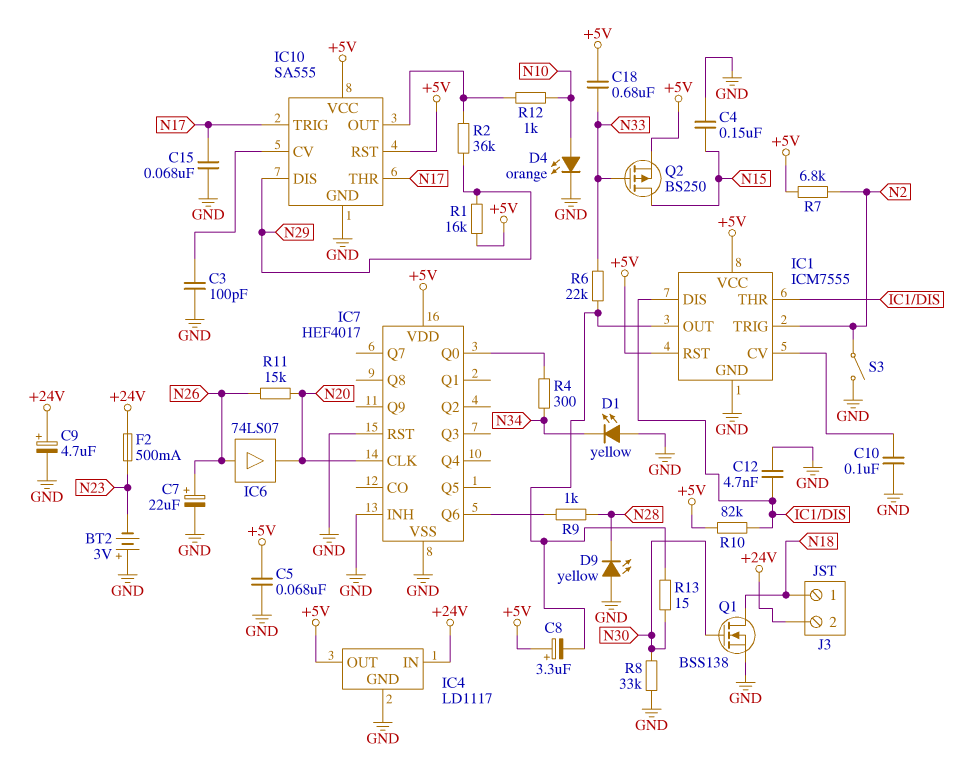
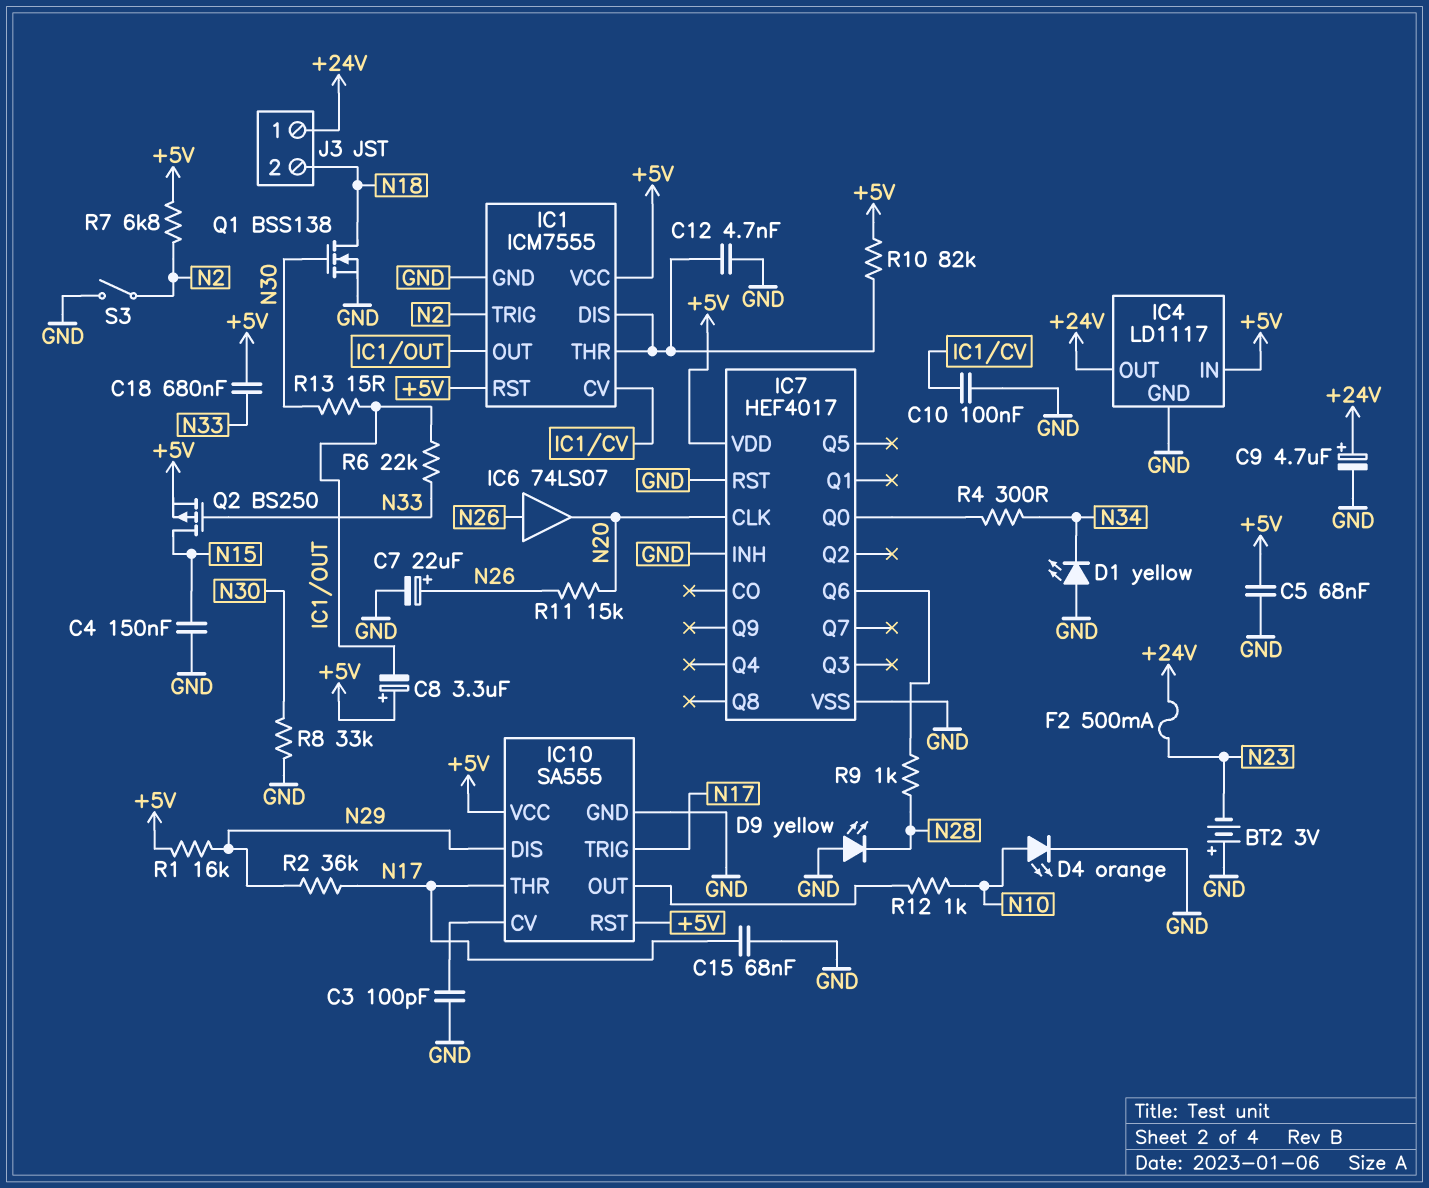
IC4 pin IN: +24V -> +5V
IC4 pin OUT: +5V -> +24V
J3 pin 1: N18 -> +24V
J3 pin 2: +24V -> N18
R2: 36k (IC10/OUT, N29) -> 36k (N17, N29)

